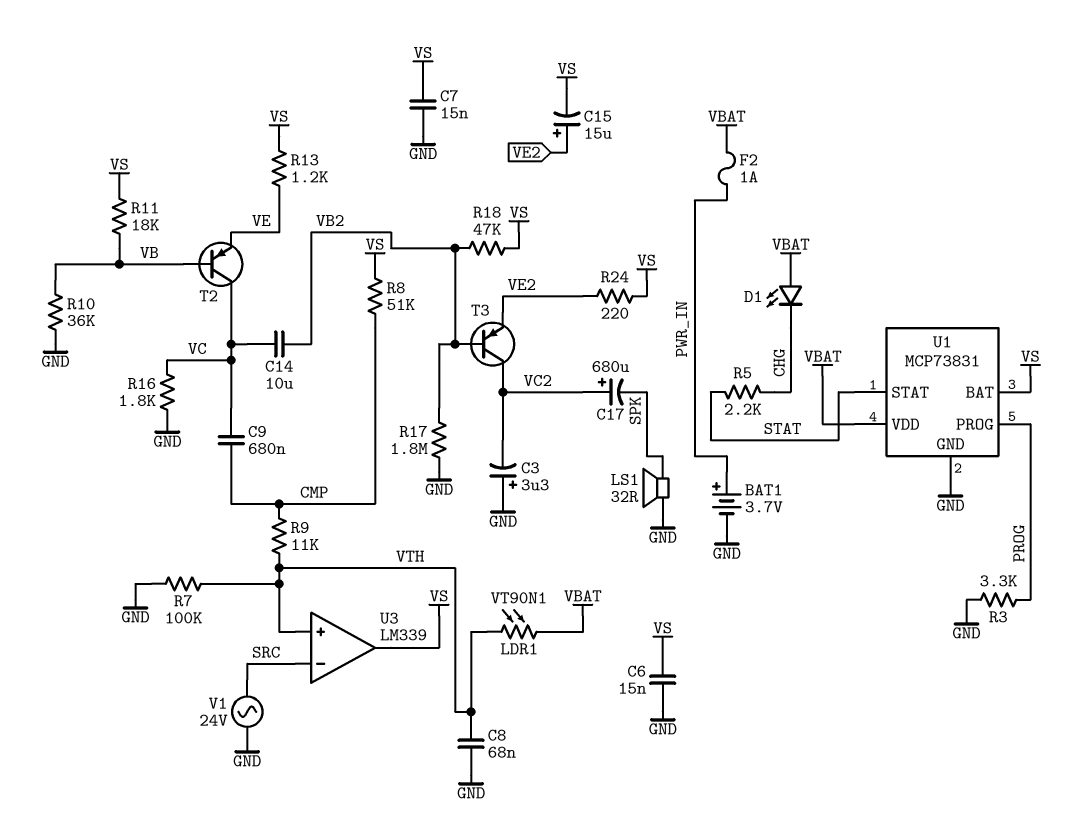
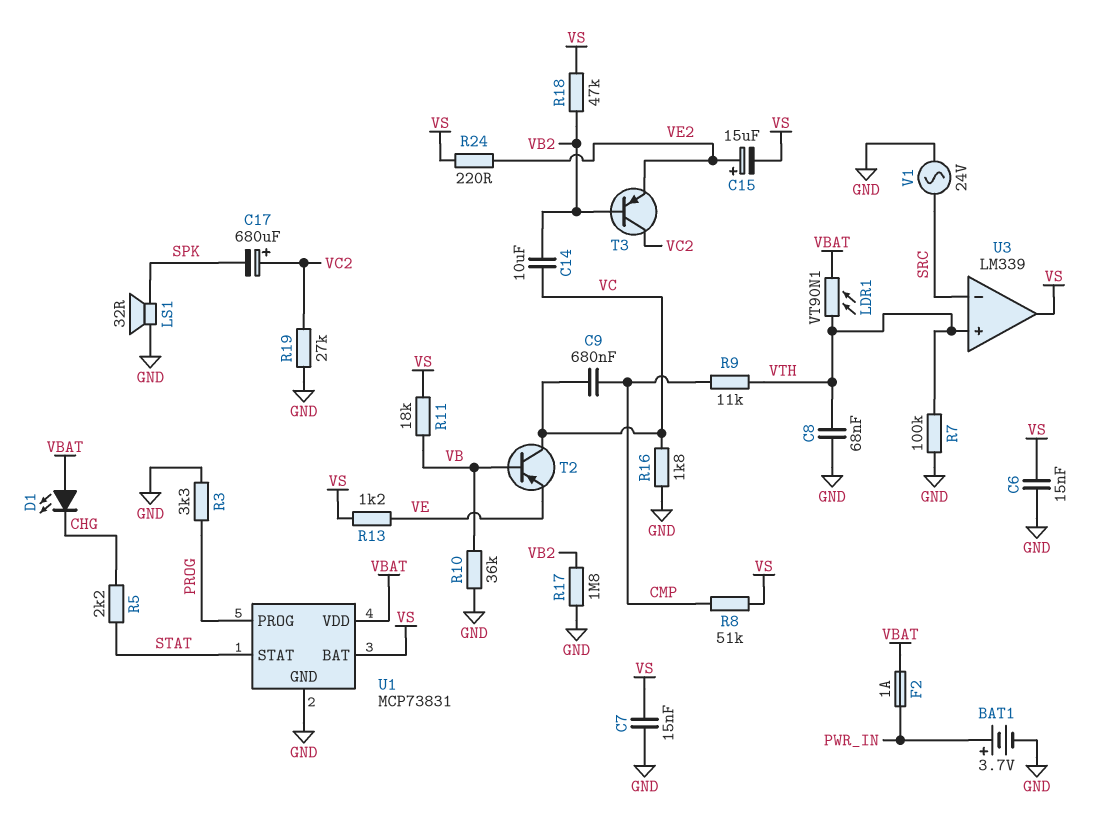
C3: 3.3uF (plus GND, minus VC2) -> none
R19: none -> 27k (GND, VC2)

